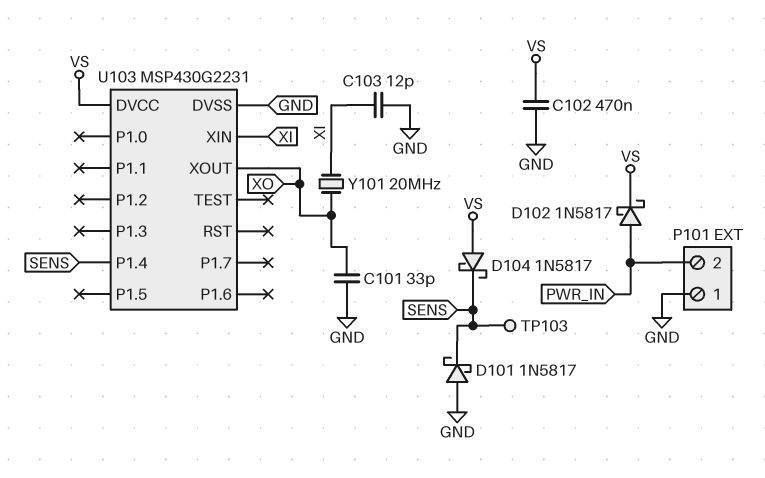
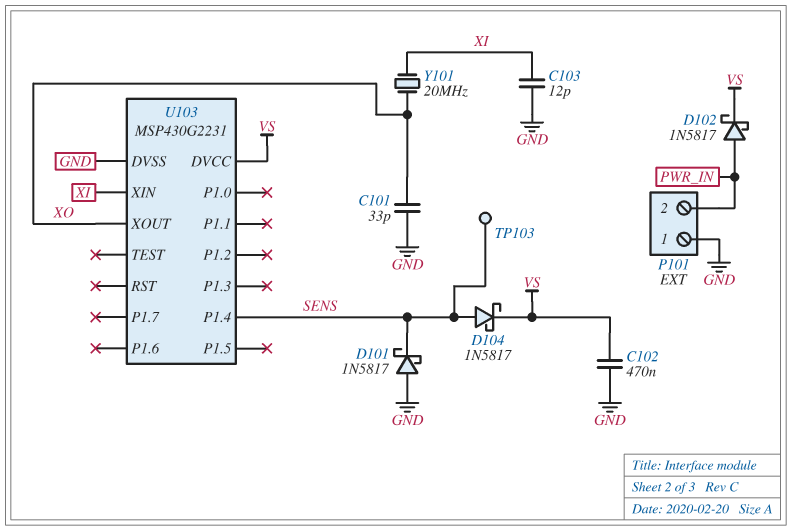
D104: schottky 1N5817 (A VS, K SENS) -> schottky 1N5817 (A SENS, K VS)

